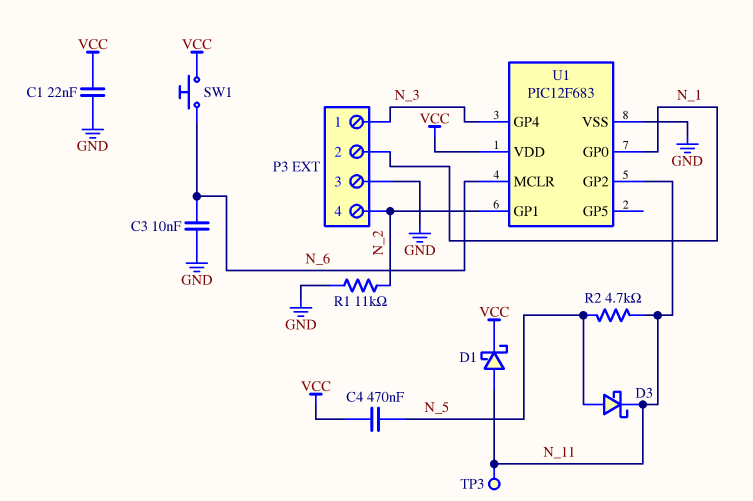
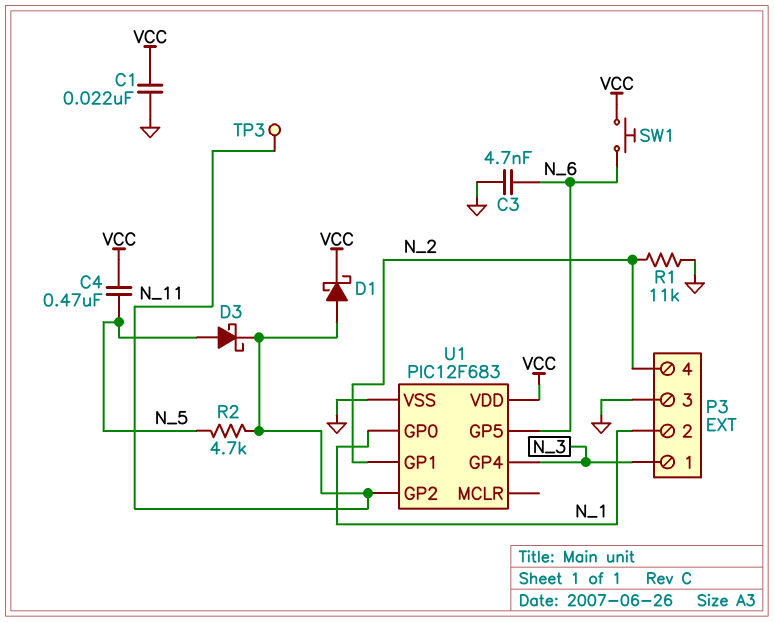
C3: 10nF (GND, N_6) -> 4.7nF (GND, N_6)
U1 pin GP5: none -> N_6
U1 pin MCLR: N_6 -> none

